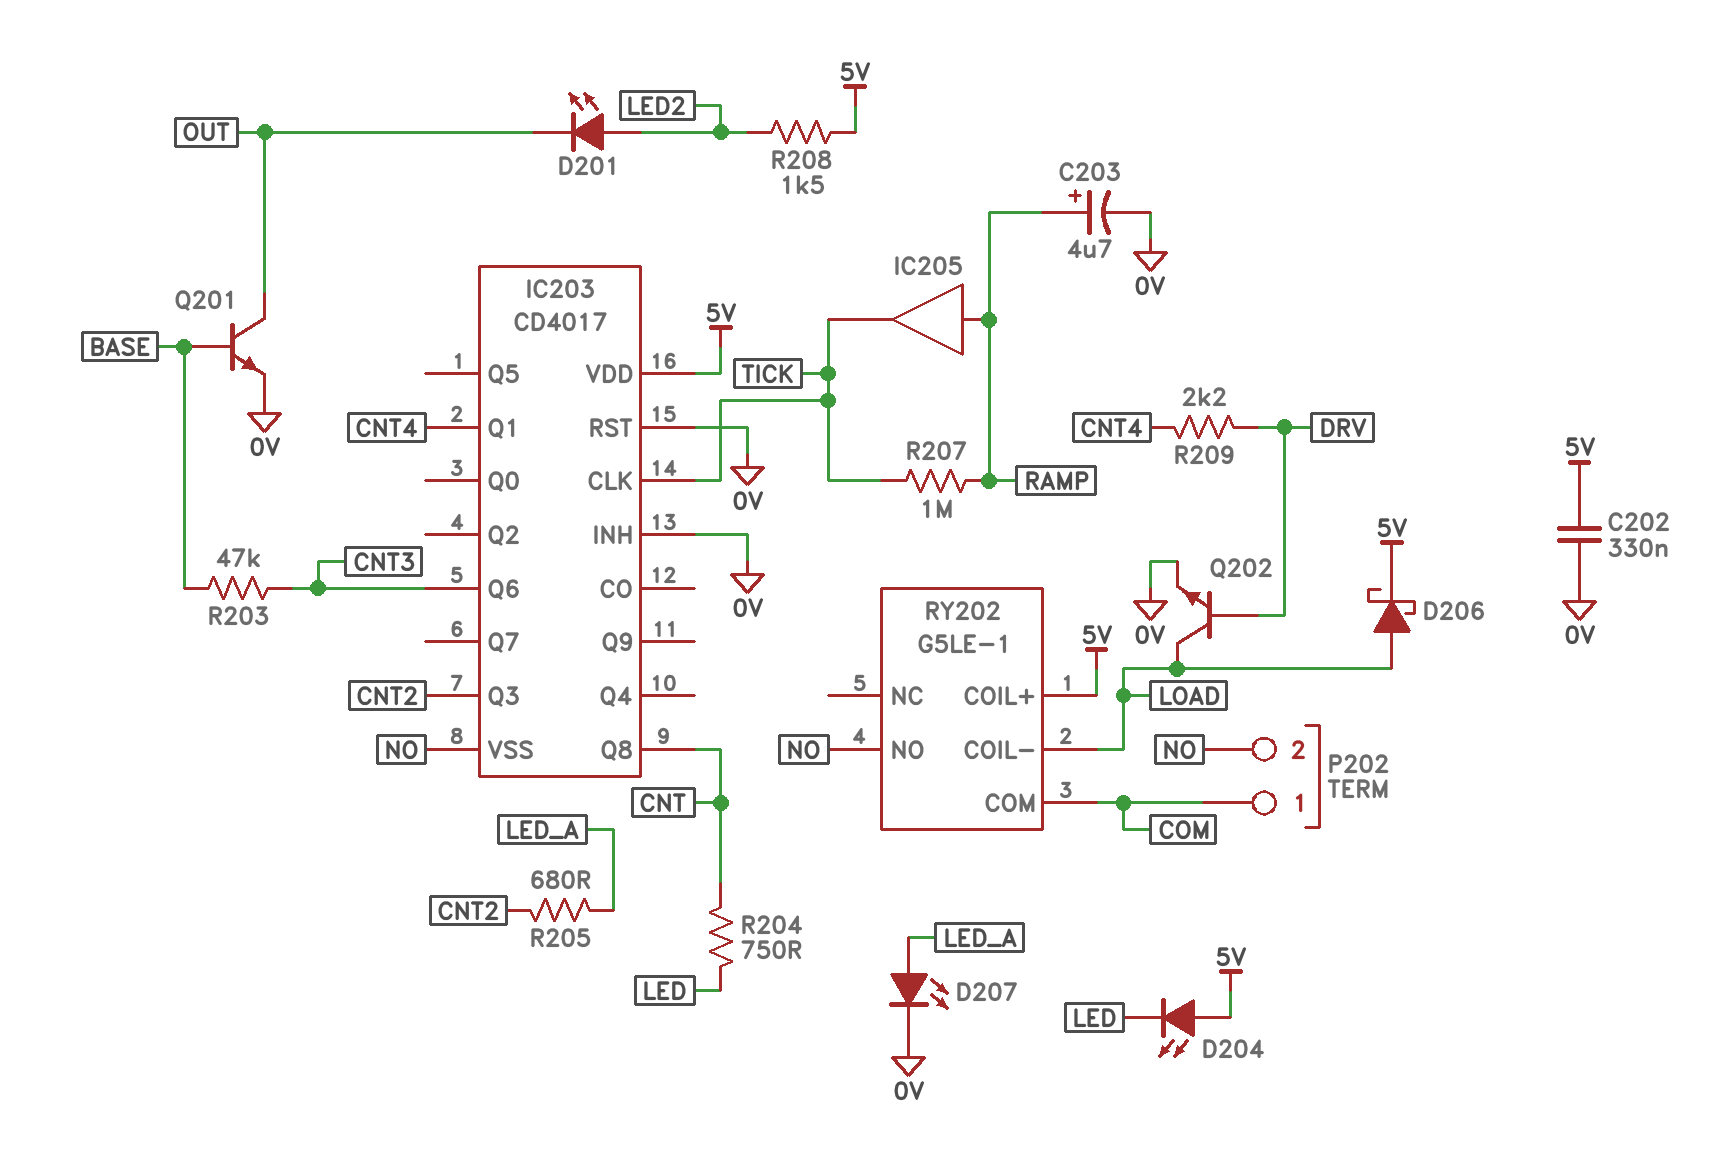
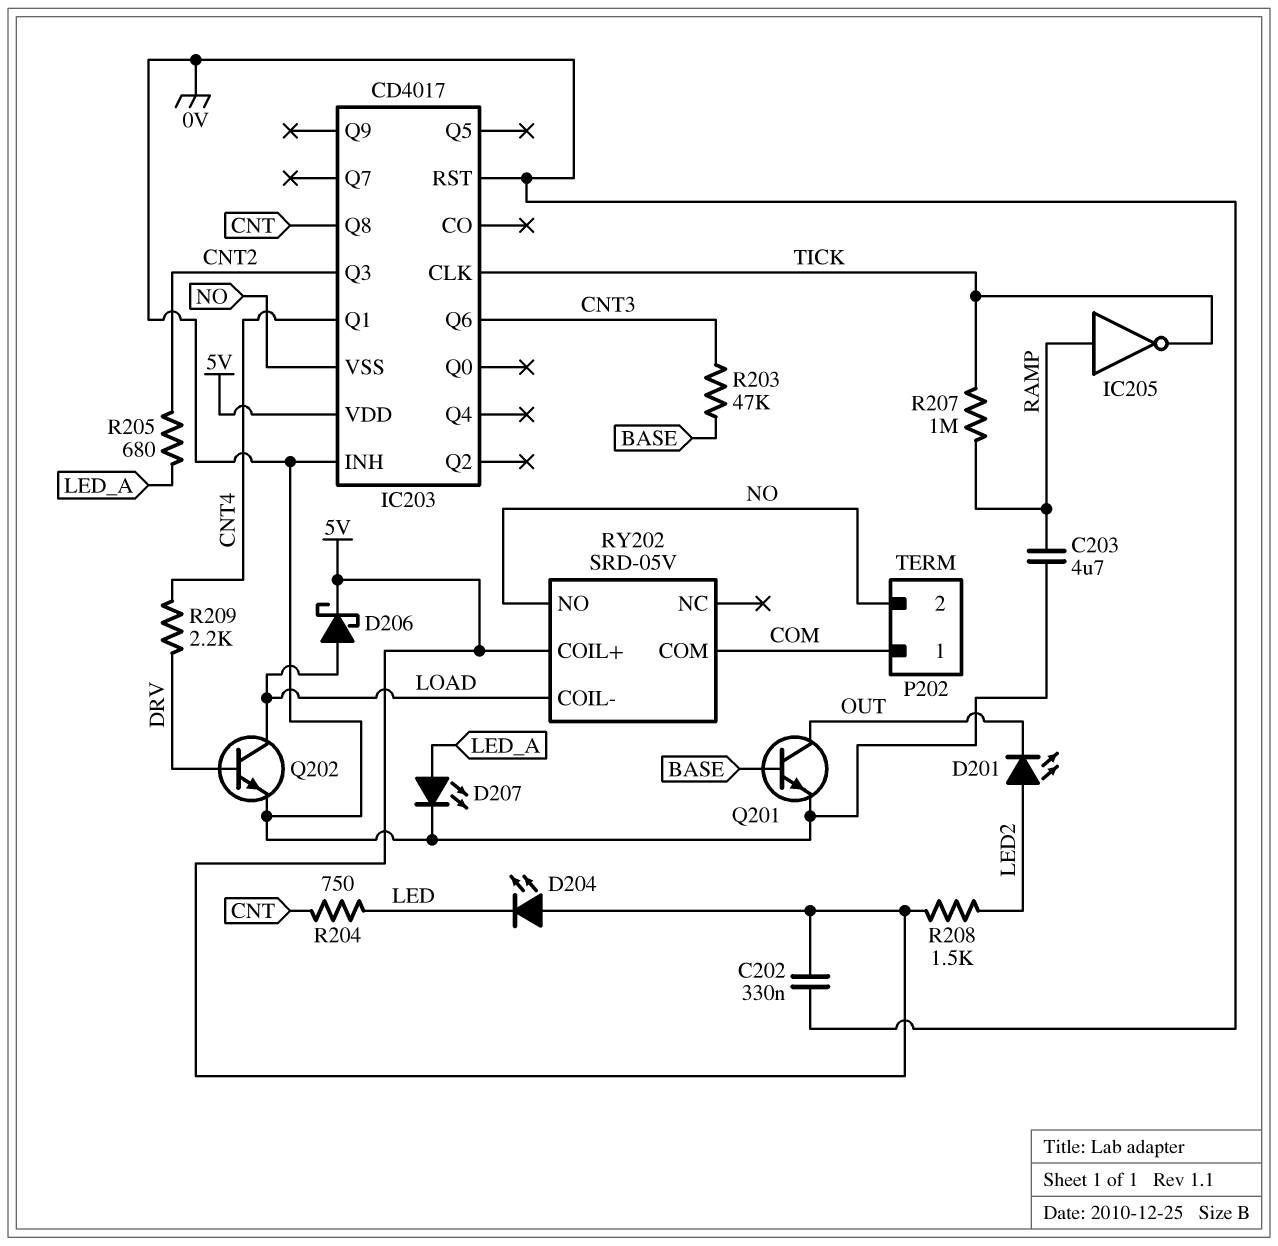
C203: 4.7uF (plus RAMP, minus 0V) -> 4.7uF (0V, RAMP)
IC205: buffer (in RAMP, out TICK) -> NOT (in RAMP, out TICK)
RY202: G5LE-1 -> SRD-05V

